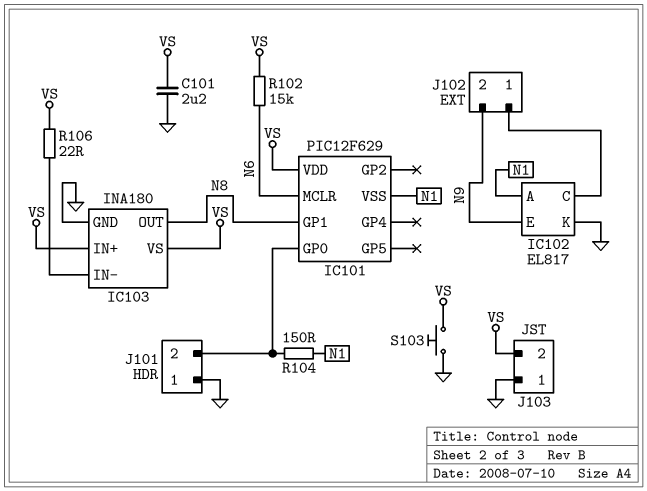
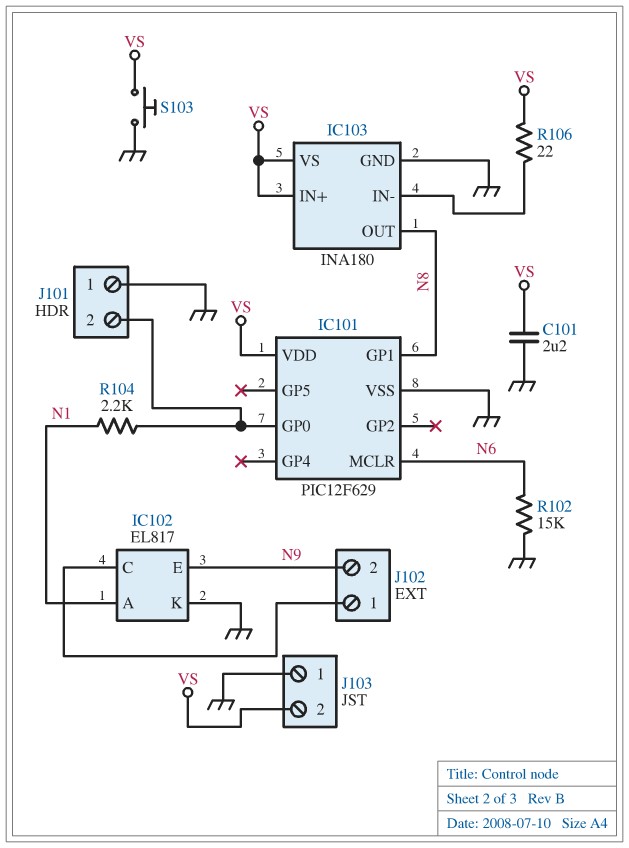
IC101 pin VSS: N1 -> GND
R102: 15k (N6, VS) -> 15k (GND, N6)
R104: 150 (IC101/GP0, N1) -> 2.2k (IC101/GP0, N1)

